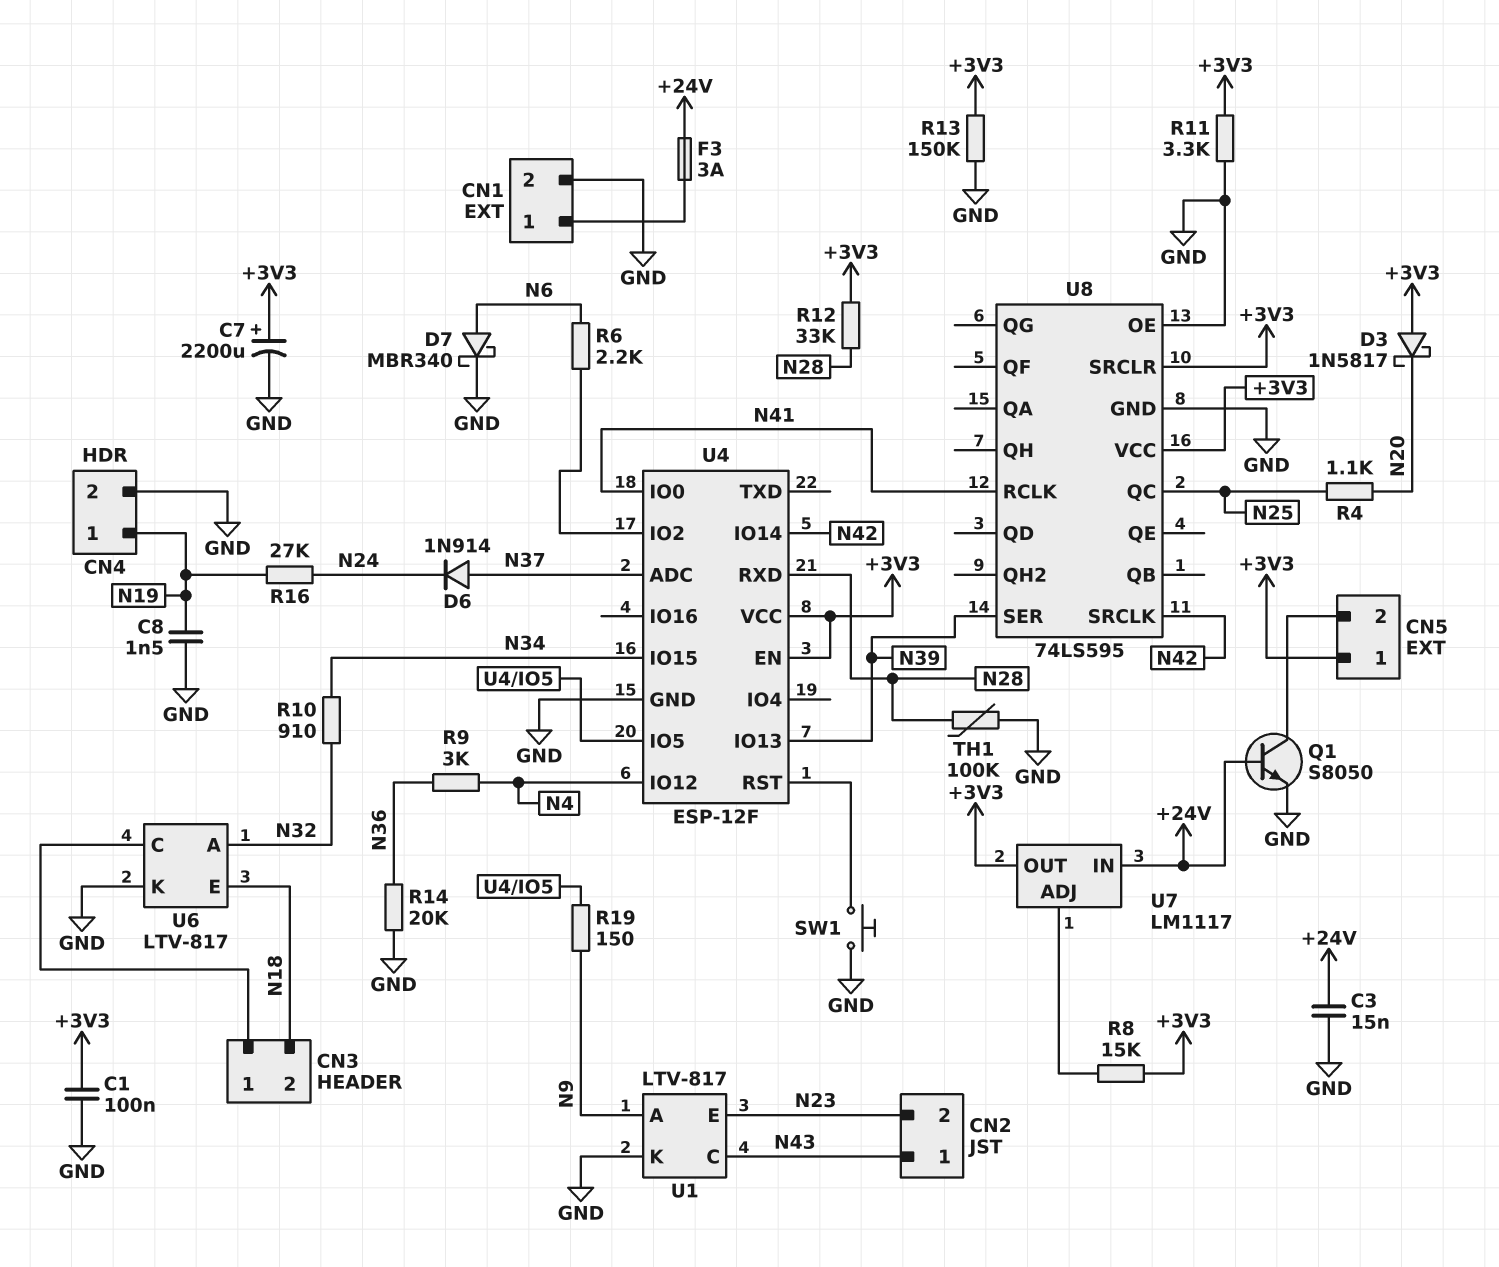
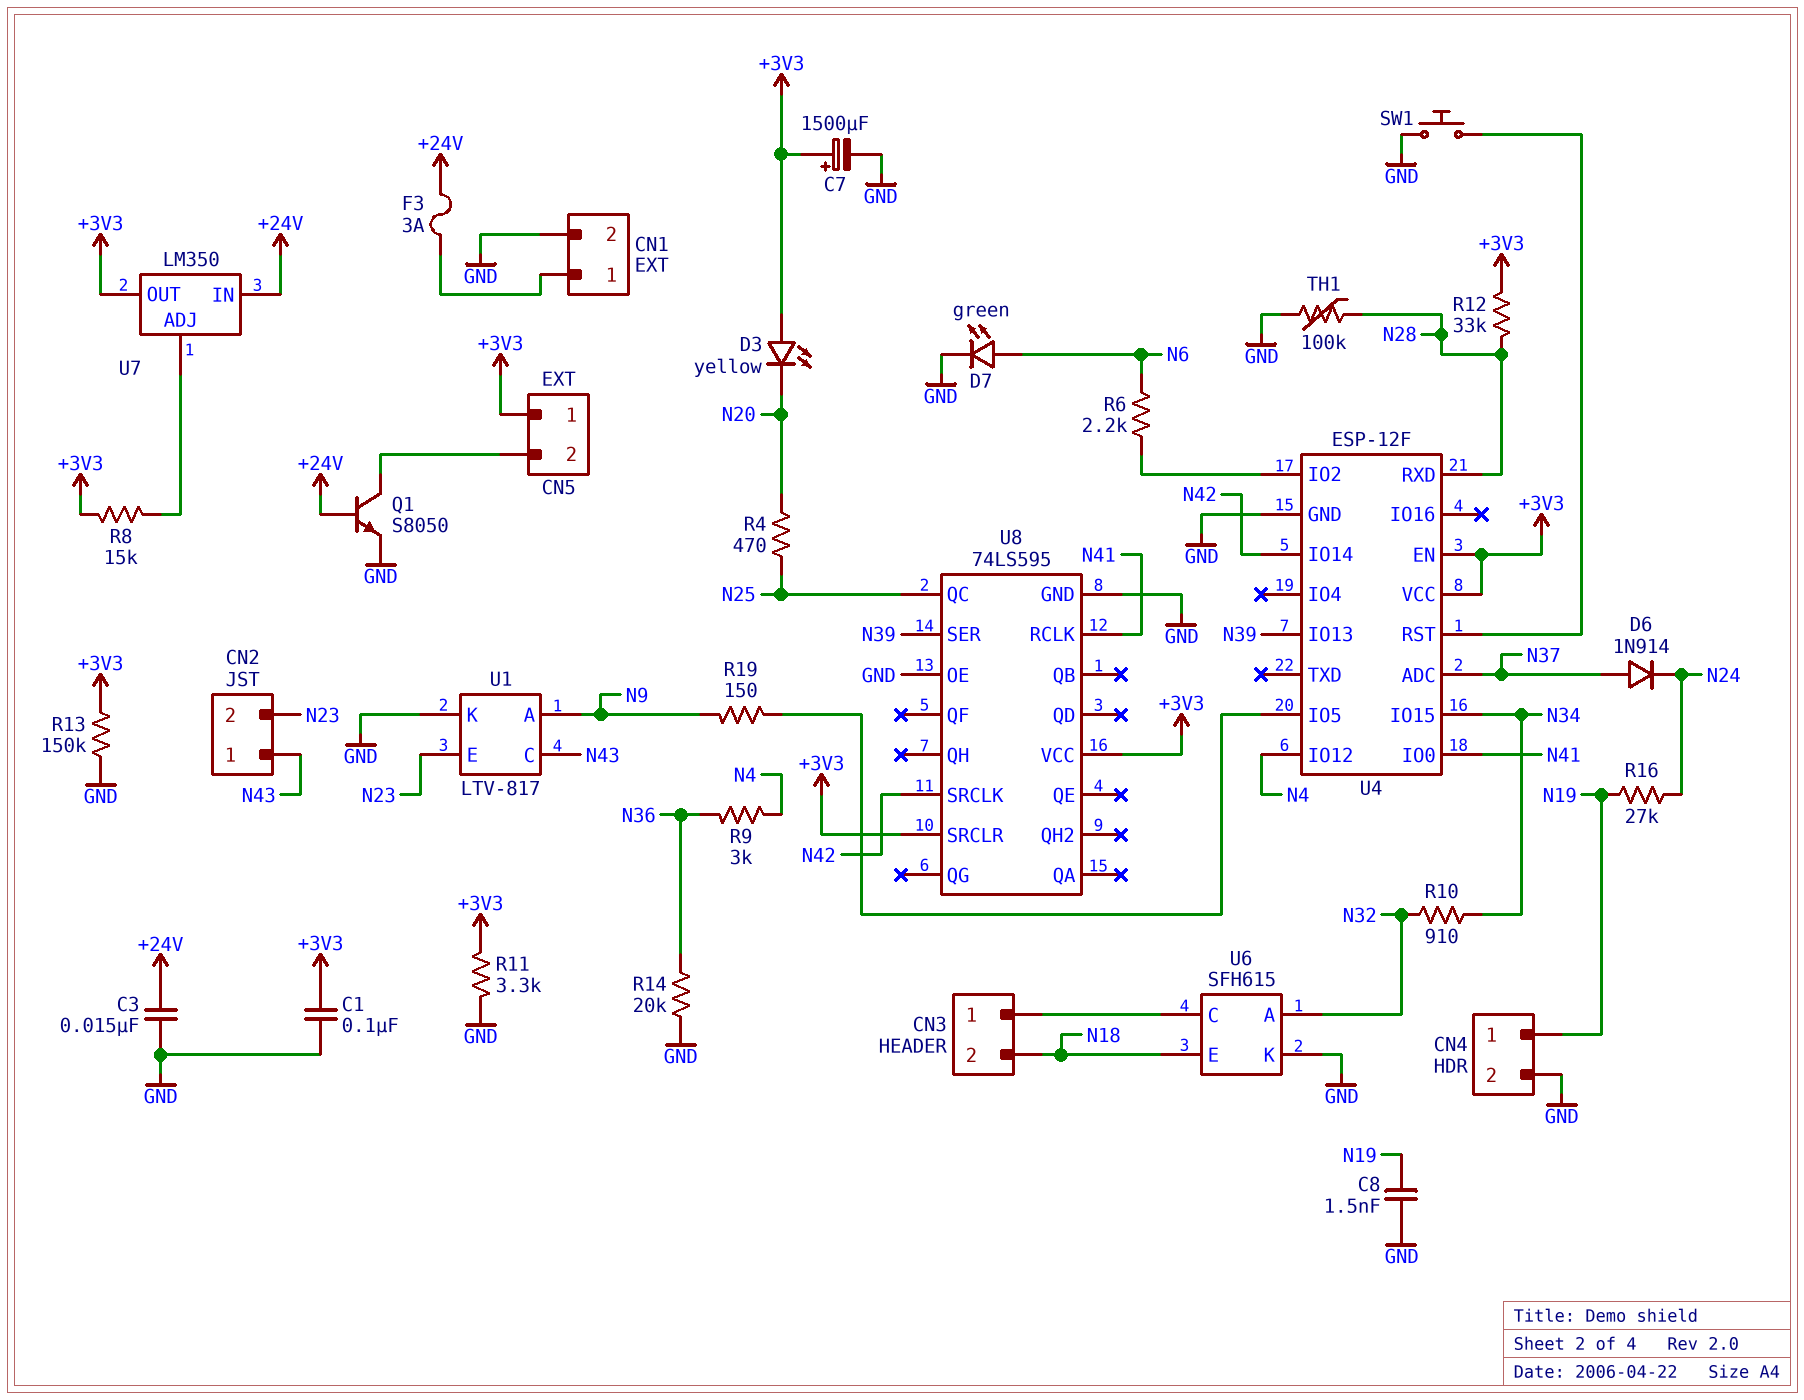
C7: 2200uF (plus +3V3, minus GND) -> 1500uF (plus +3V3, minus GND)
D3: schottky 1N5817 (A +3V3, K N20) -> LED yellow (A +3V3, K N20)
D7: schottky MBR340 (A N6, K GND) -> LED green (A N6, K GND)
R4: 1.1k (N20, N25) -> 470 (N20, N25)
U6: LTV-817 -> SFH615
U7: LM1117 -> LM350

